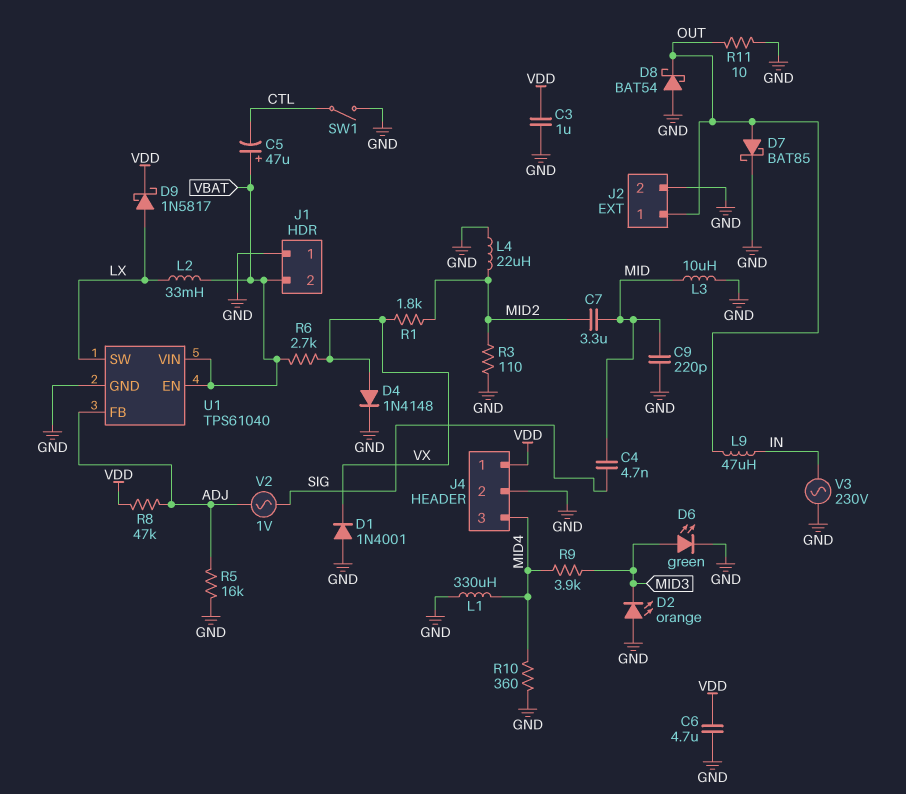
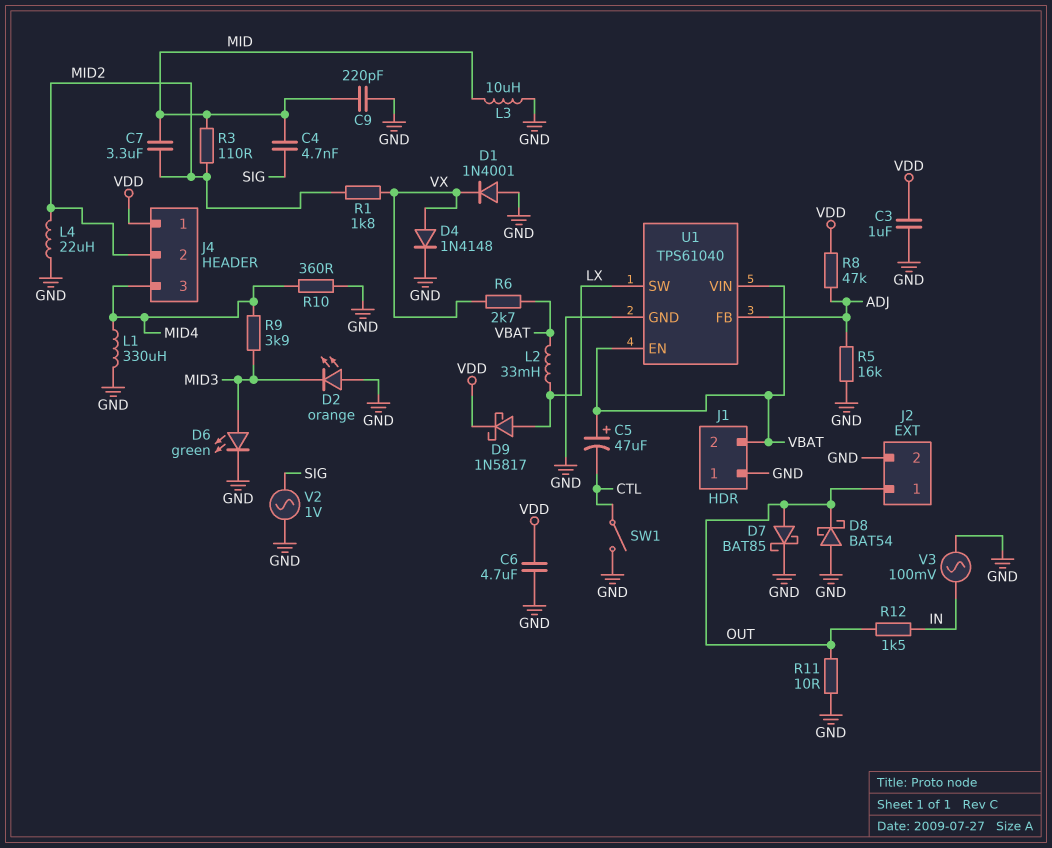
J4 pin 2: GND -> MID2
L9: 47uH (IN, OUT) -> none
R3: 110 (GND, MID2) -> 110 (MID, MID2)
R12: none -> 1.5k (IN, OUT)
V2: AC 1V (ADJ, SIG) -> AC 1V (GND, SIG)
V3: AC 230V (GND, IN) -> AC 100mV (GND, IN)

